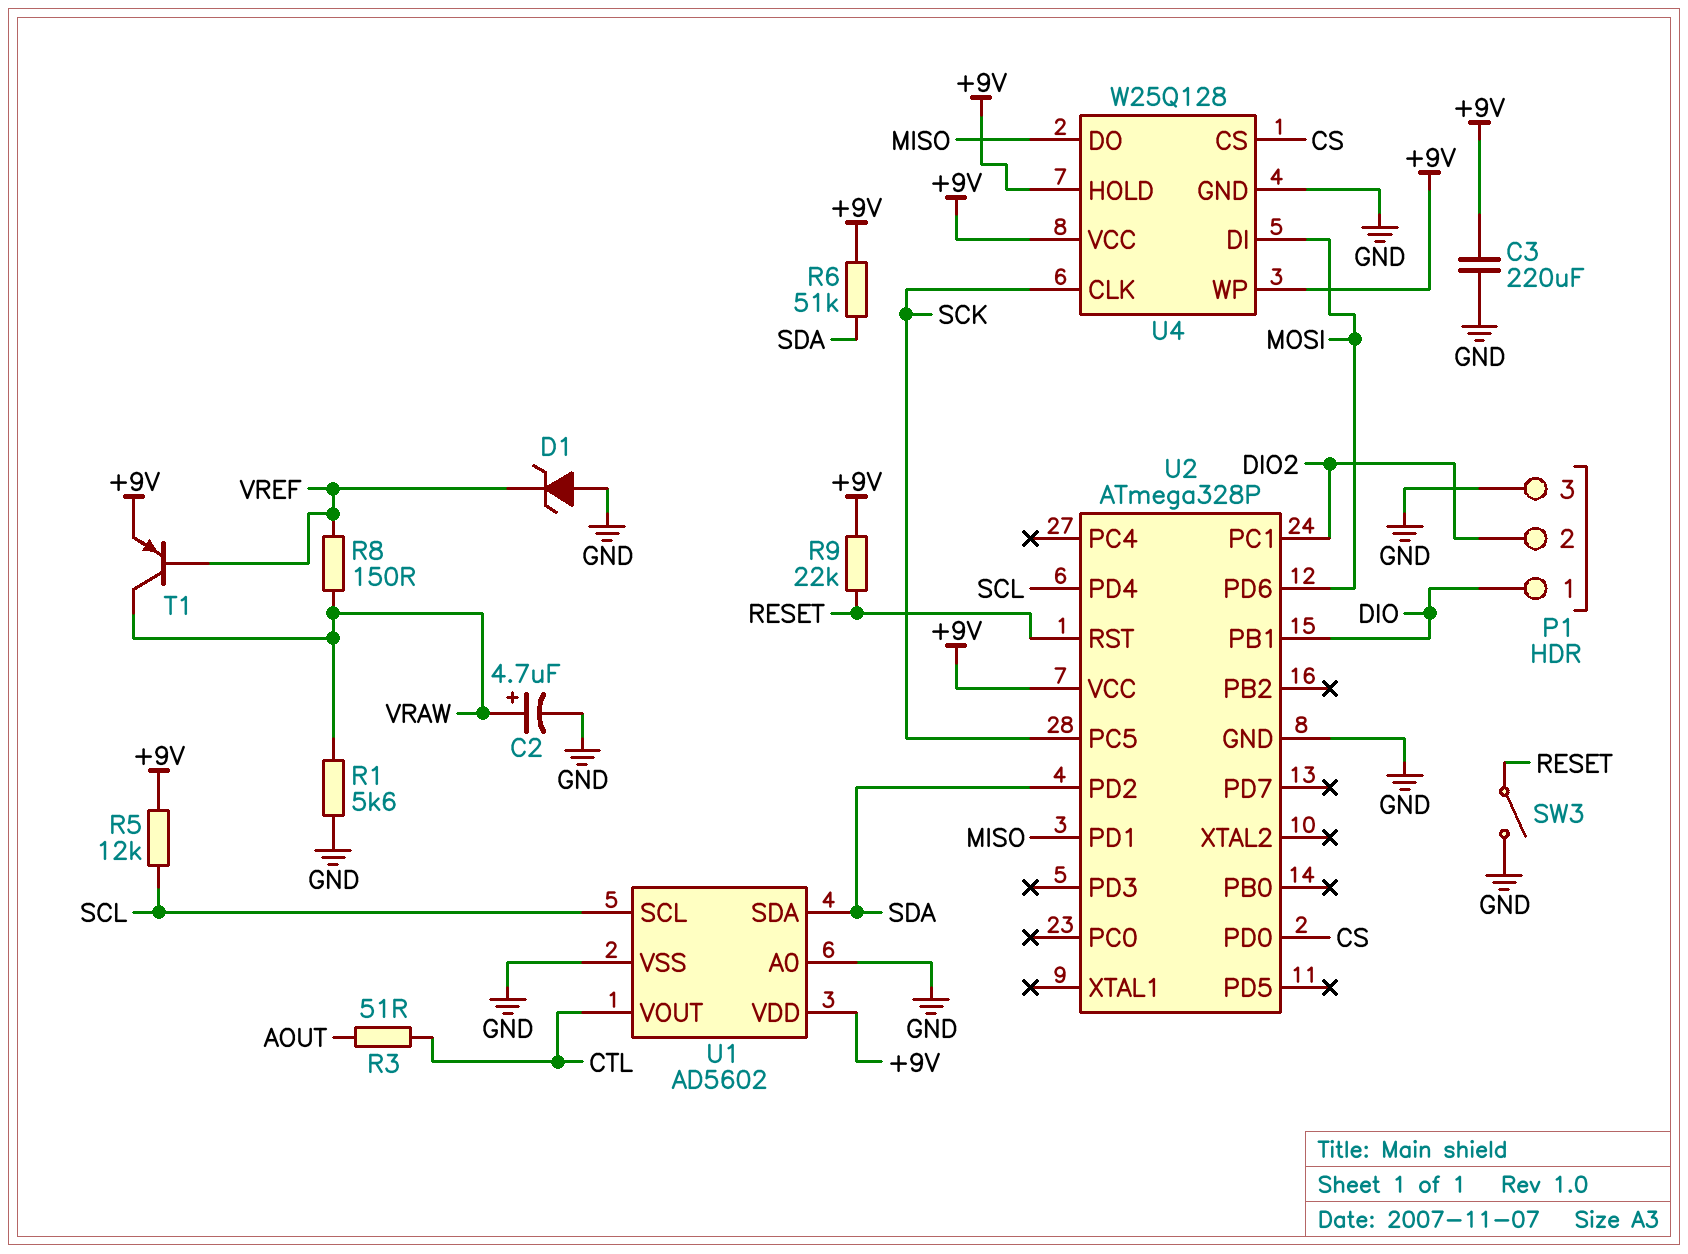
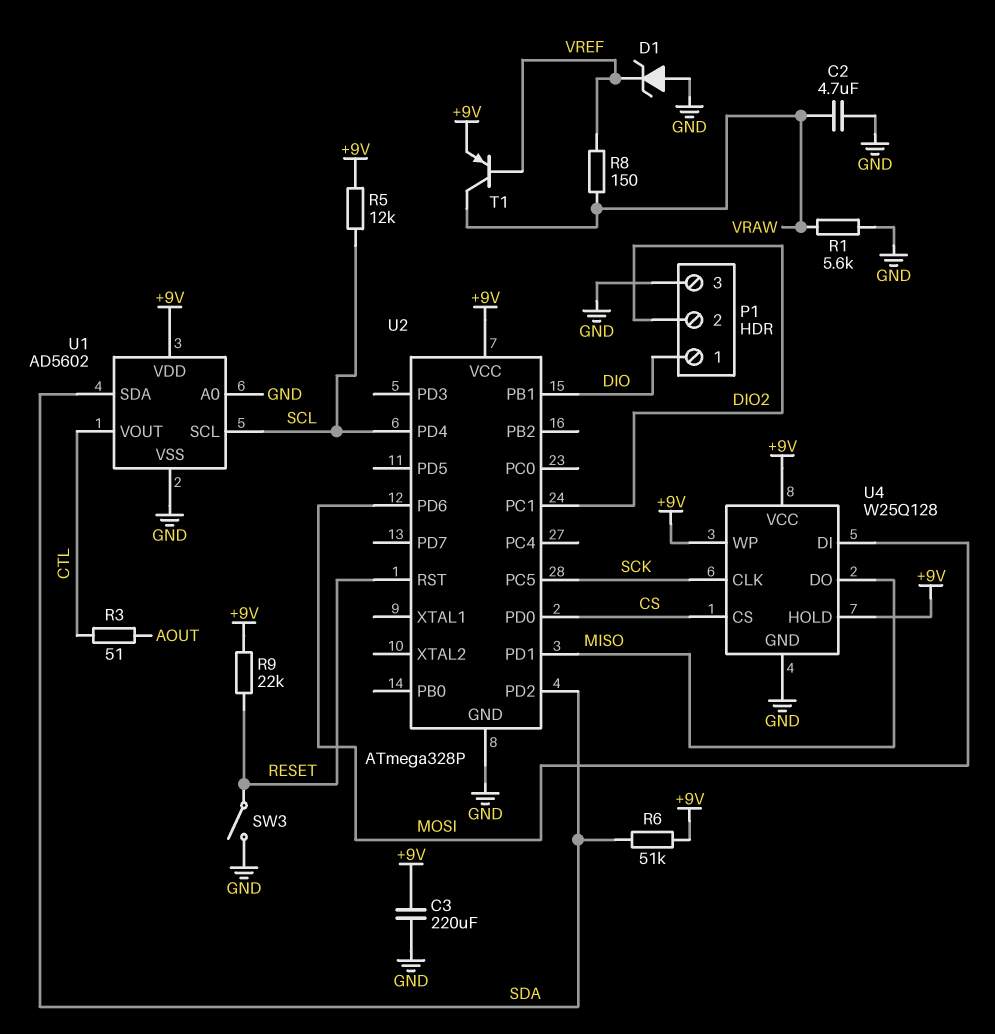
C2: 4.7uF (plus VRAW, minus GND) -> 4.7uF (GND, VRAW)

